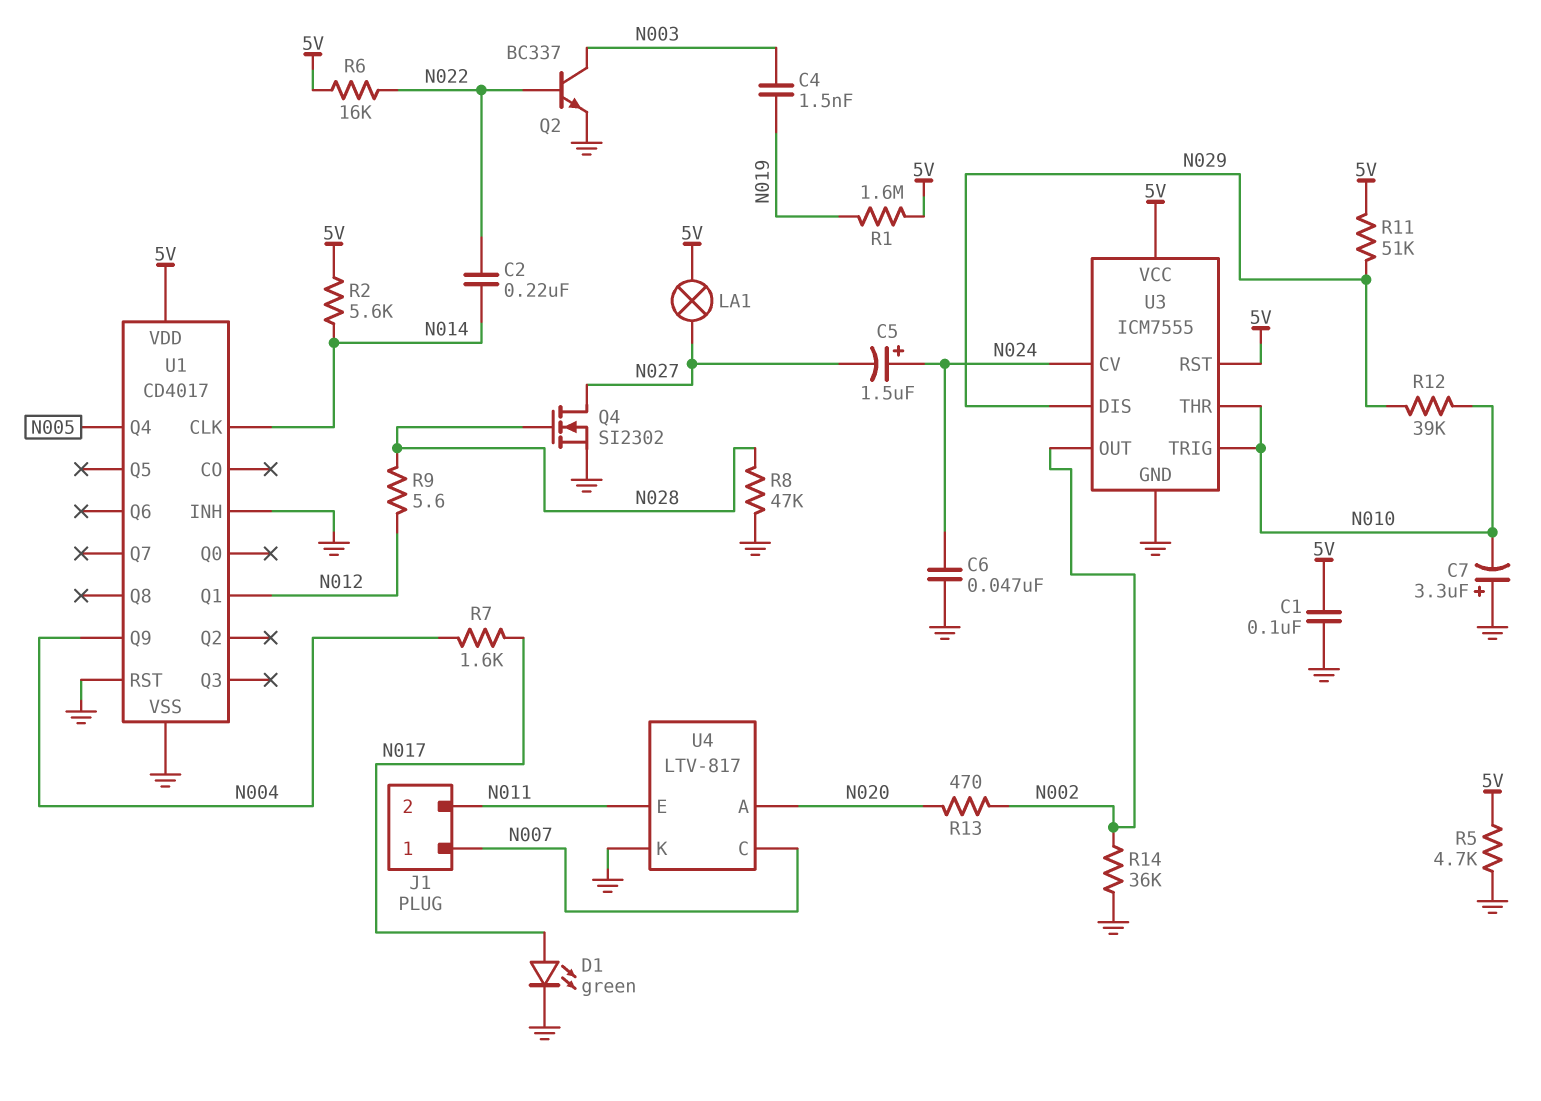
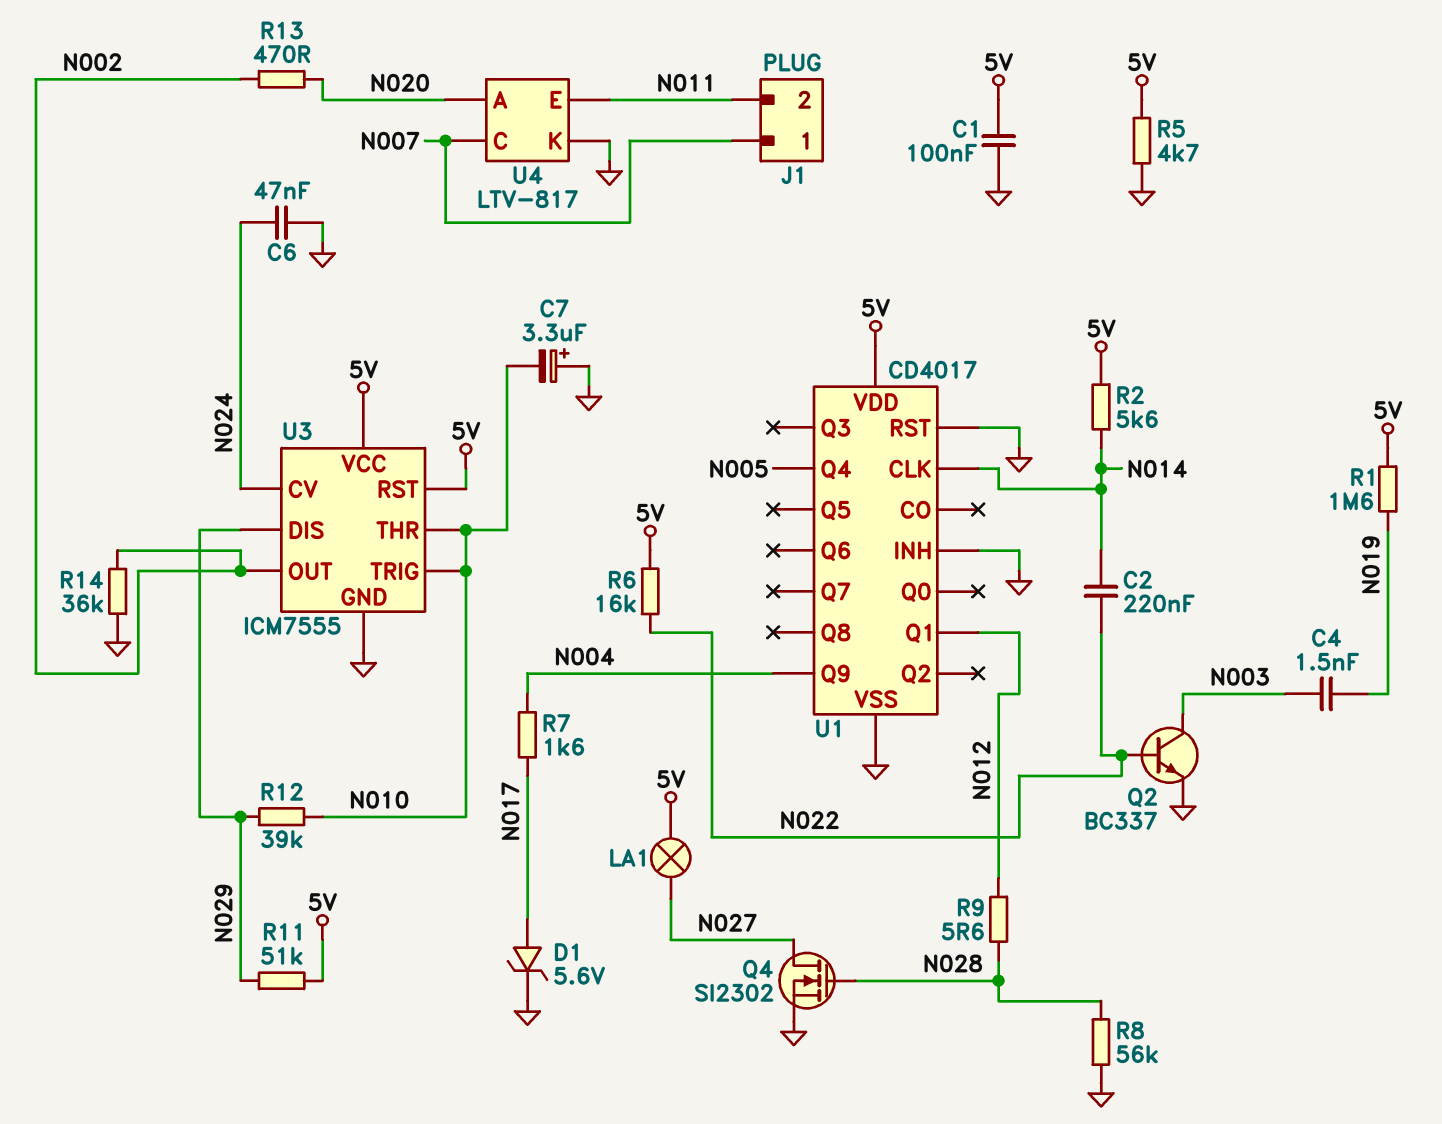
C5: 1.5uF (plus N024, minus N027) -> none
D1: LED green (A N017, K GND) -> zener 5.6V (A N017, K GND)
R8: 47k (GND, N028) -> 56k (GND, N028)

